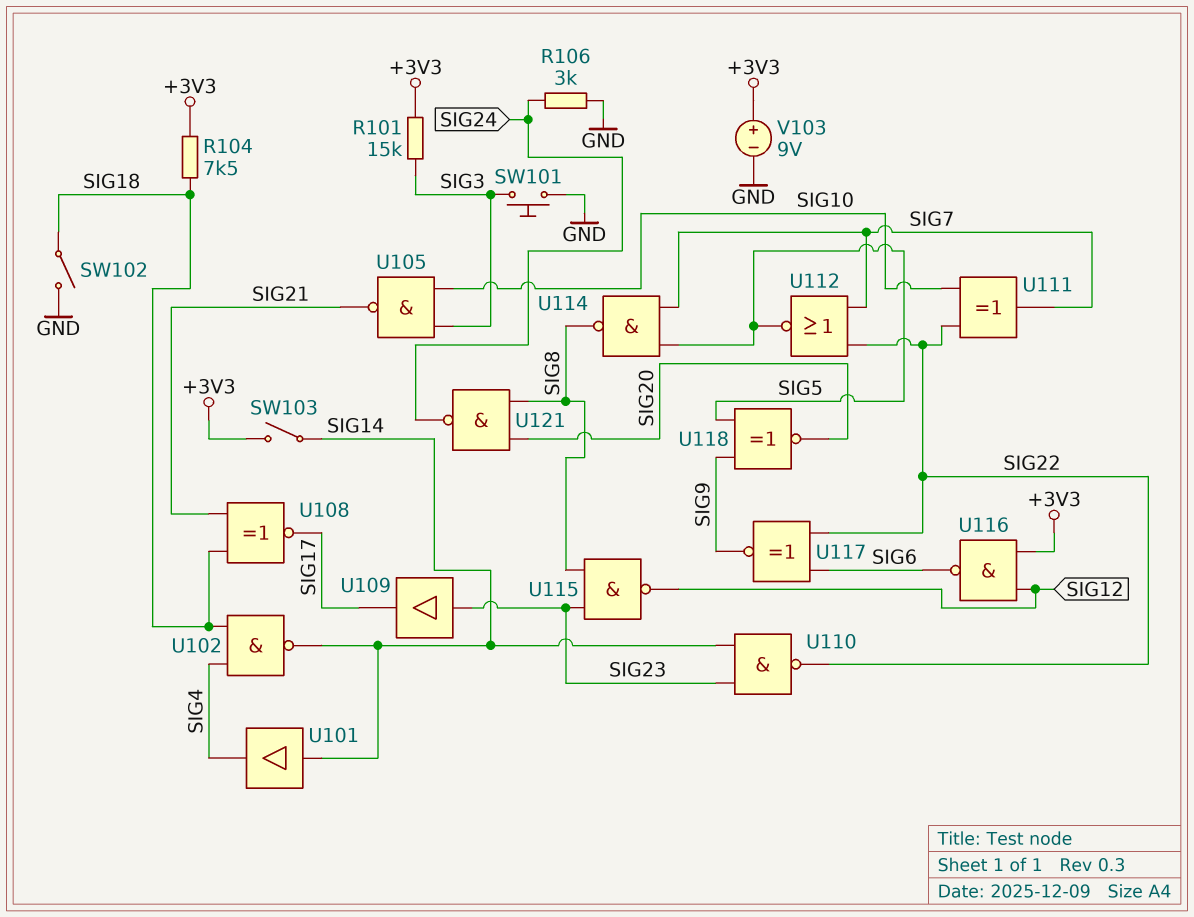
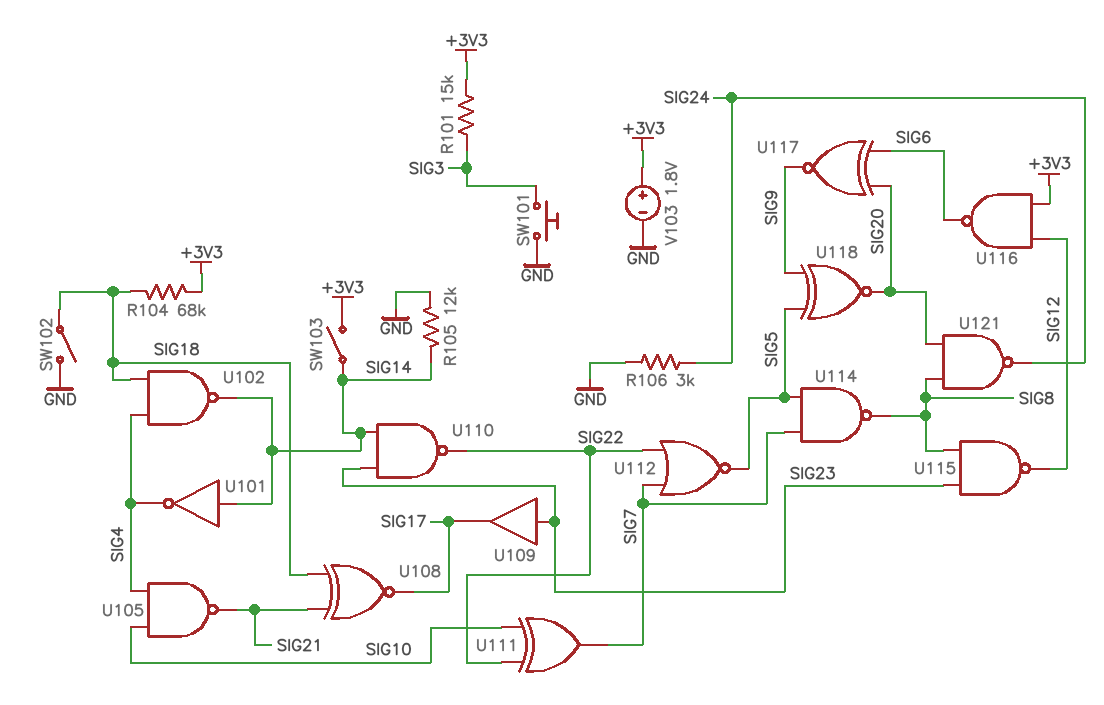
R104: 7.5k (+3V3, SIG18) -> 68k (+3V3, SIG18)
R105: none -> 12k (GND, SIG14)
U101: buffer (in SIG14, out SIG4) -> NOT (in SIG14, out SIG4)
U105: NAND (in SIG3, in SIG10, out SIG21) -> NAND (in SIG4, in SIG10, out SIG21)
U117: XNOR (in SIG6, in SIG22, out SIG9) -> XNOR (in SIG6, in SIG20, out SIG9)
V103: 9V (plus +3V3, minus GND) -> 1.8V (plus +3V3, minus GND)

